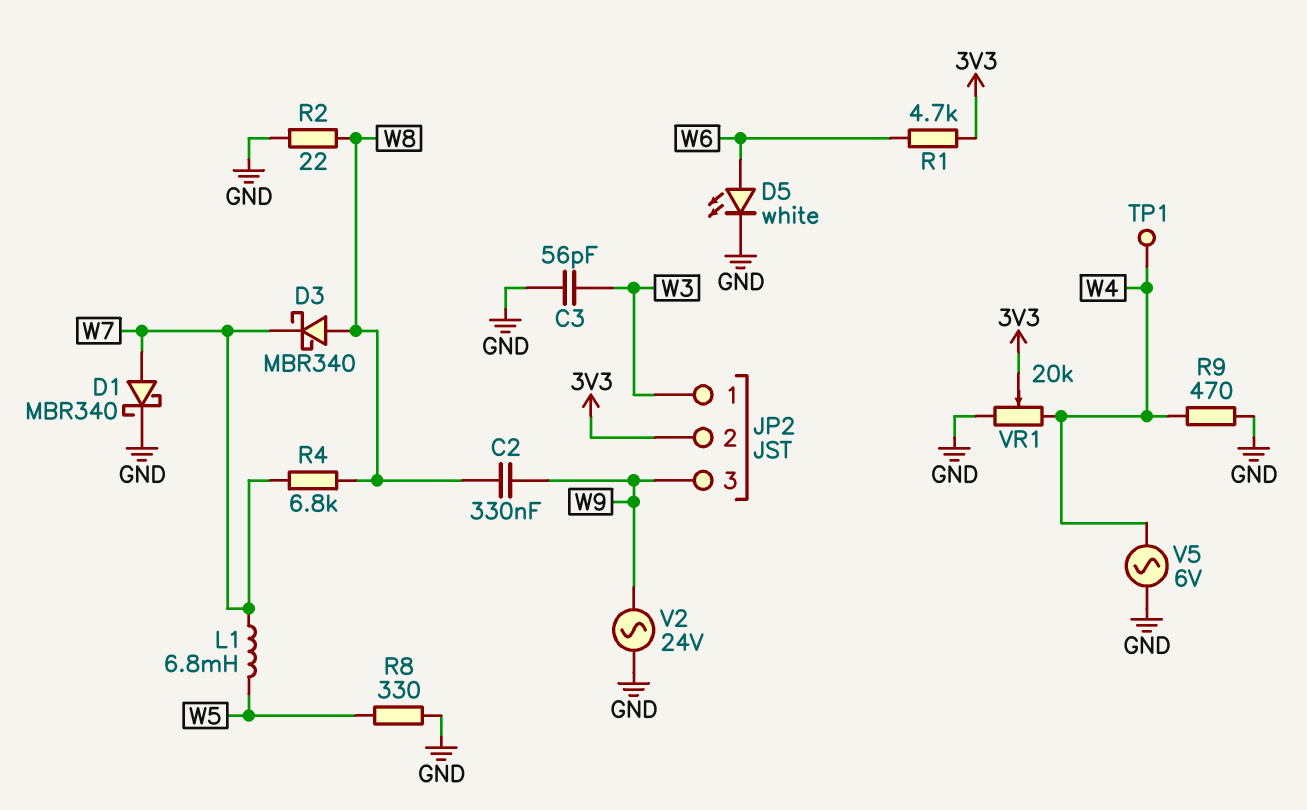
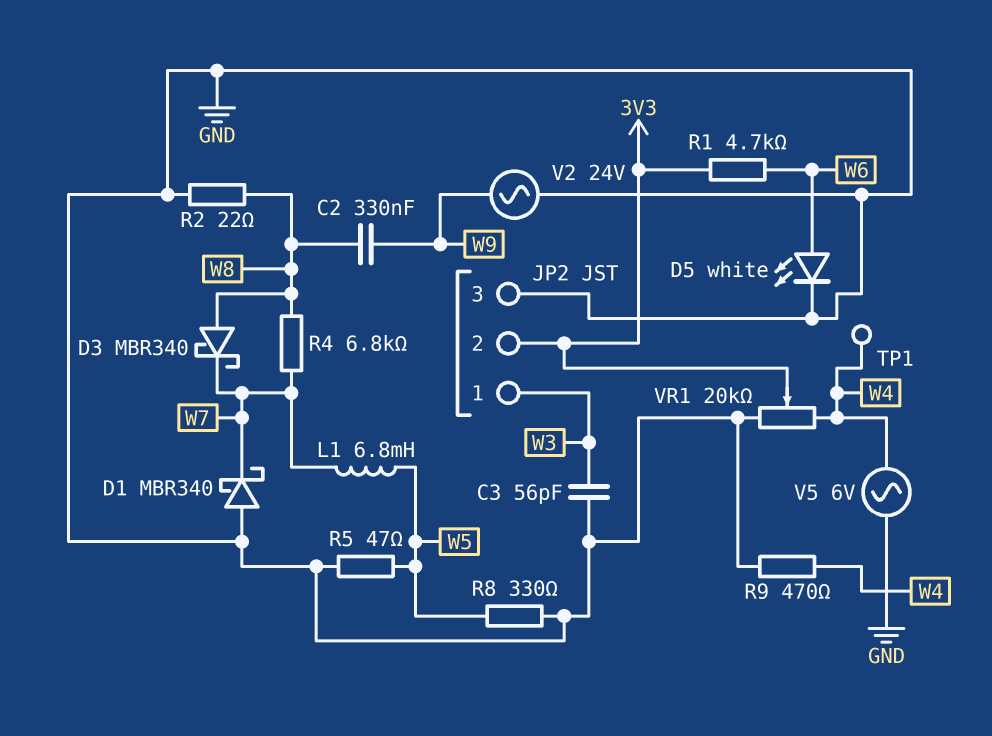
D1: schottky MBR340 (A W7, K GND) -> schottky MBR340 (A GND, K W7)
JP2 pin 3: W9 -> GND
R5: none -> 47 (GND, W5)

